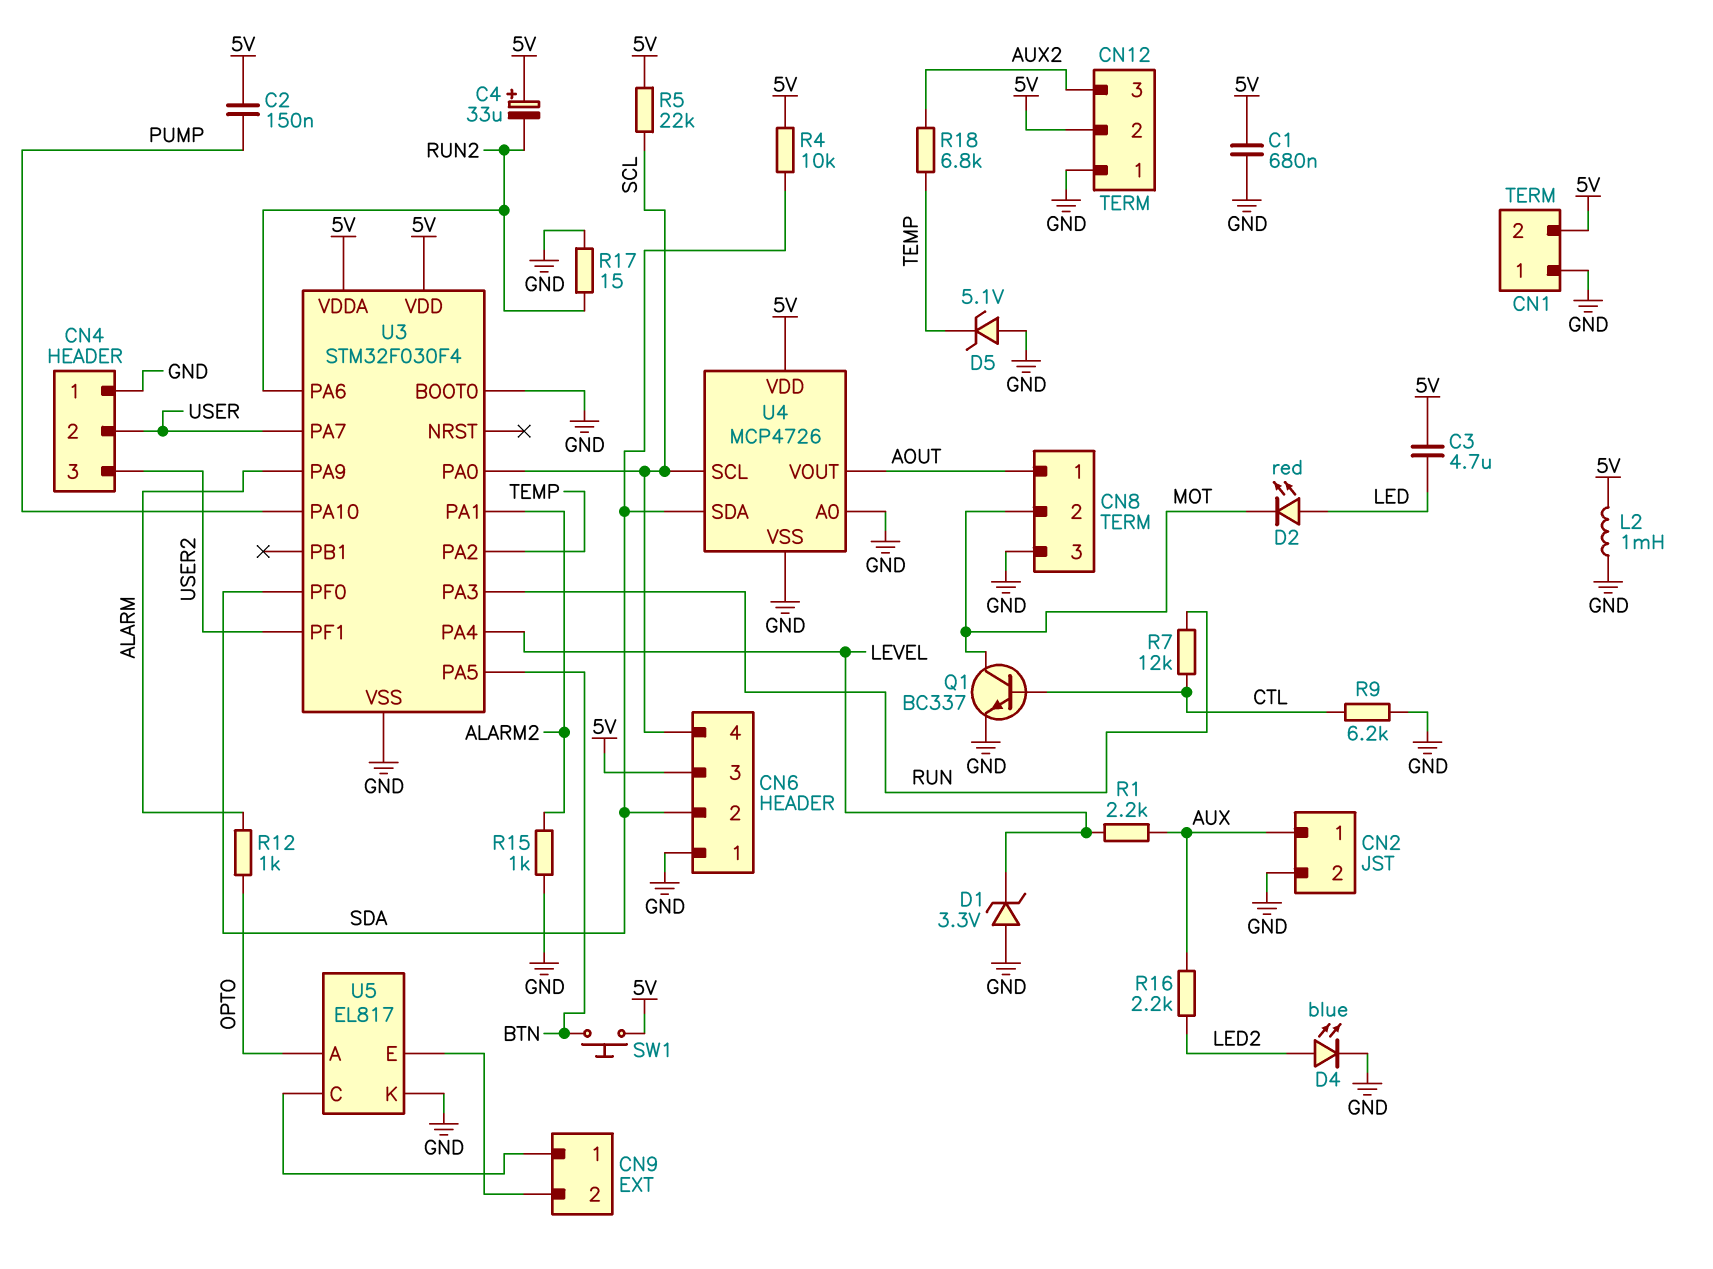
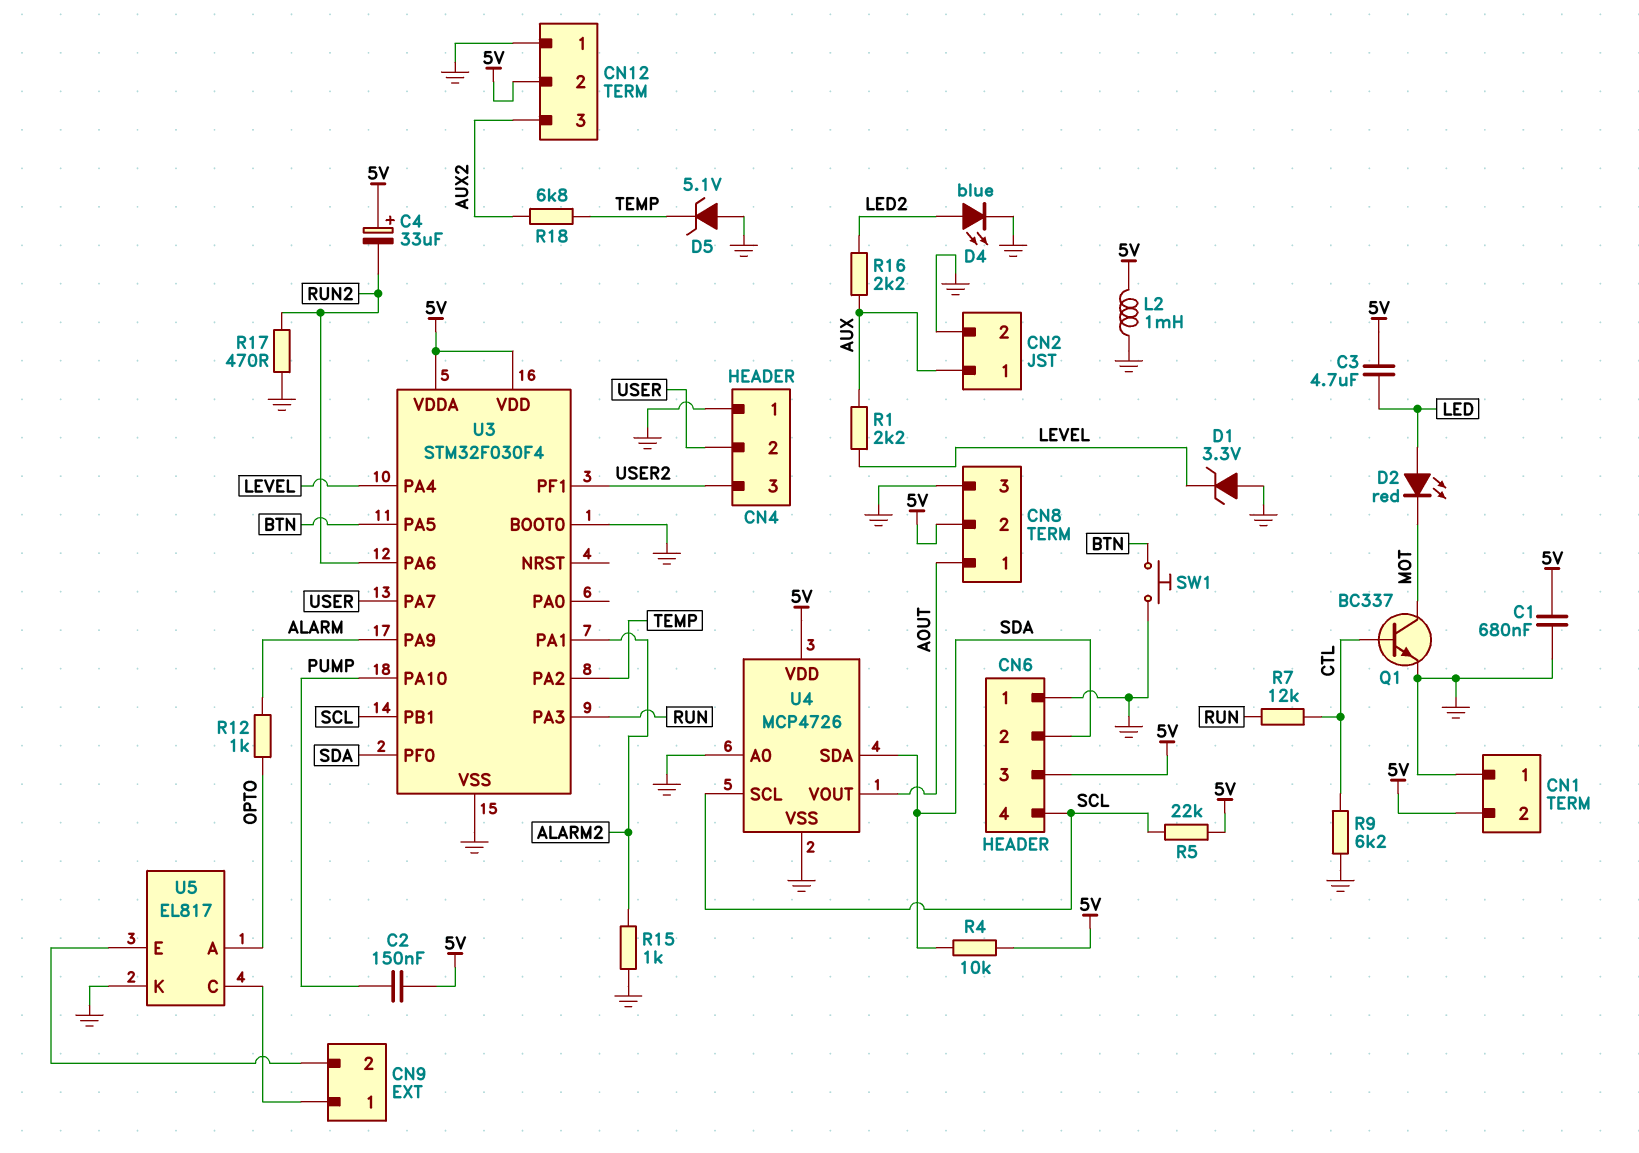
CN8 pin 2: MOT -> 5V
R17: 15 (GND, RUN2) -> 470 (GND, RUN2)
SW1: button (5V, BTN) -> button (BTN, GND)
U3 pin PA0: SCL -> none
U3 pin PB1: none -> SCL

